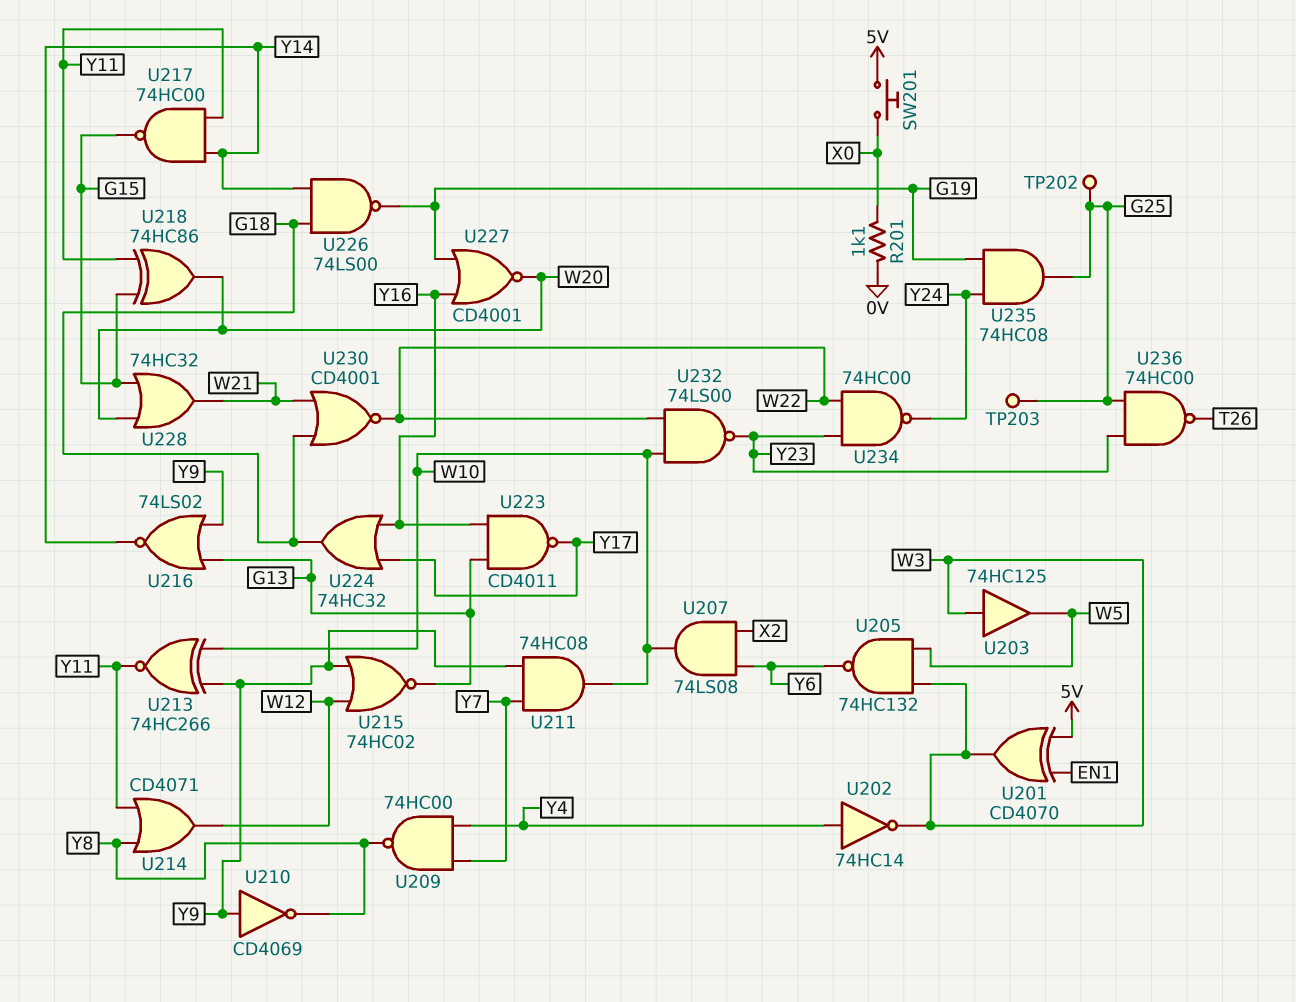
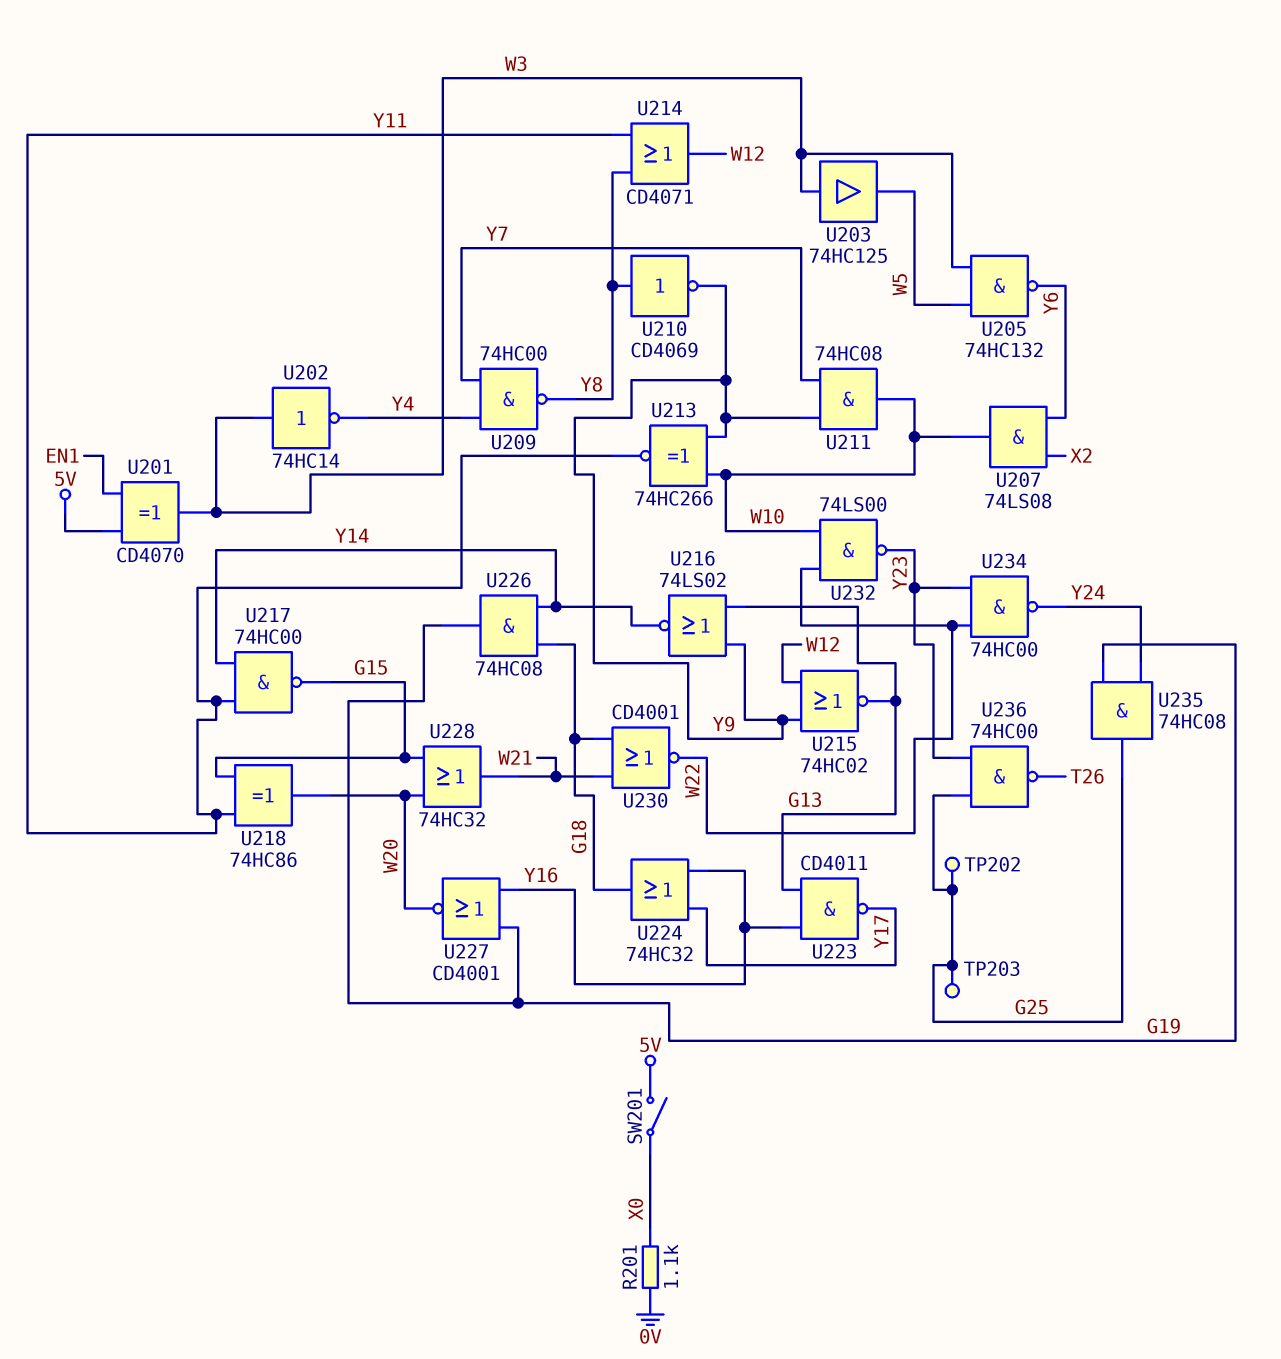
SW201: button (5V, X0) -> switch (5V, X0)
U202: NOT 74HC14 (in Y4, out W3) -> NOT 74HC14 (in W3, out Y4)
U210: NOT CD4069 (in Y9, out Y8) -> NOT CD4069 (in Y8, out Y9)
U226: NAND 74LS00 (in G18, in Y14, out G19) -> AND 74HC08 (in G18, in Y14, out G19)

